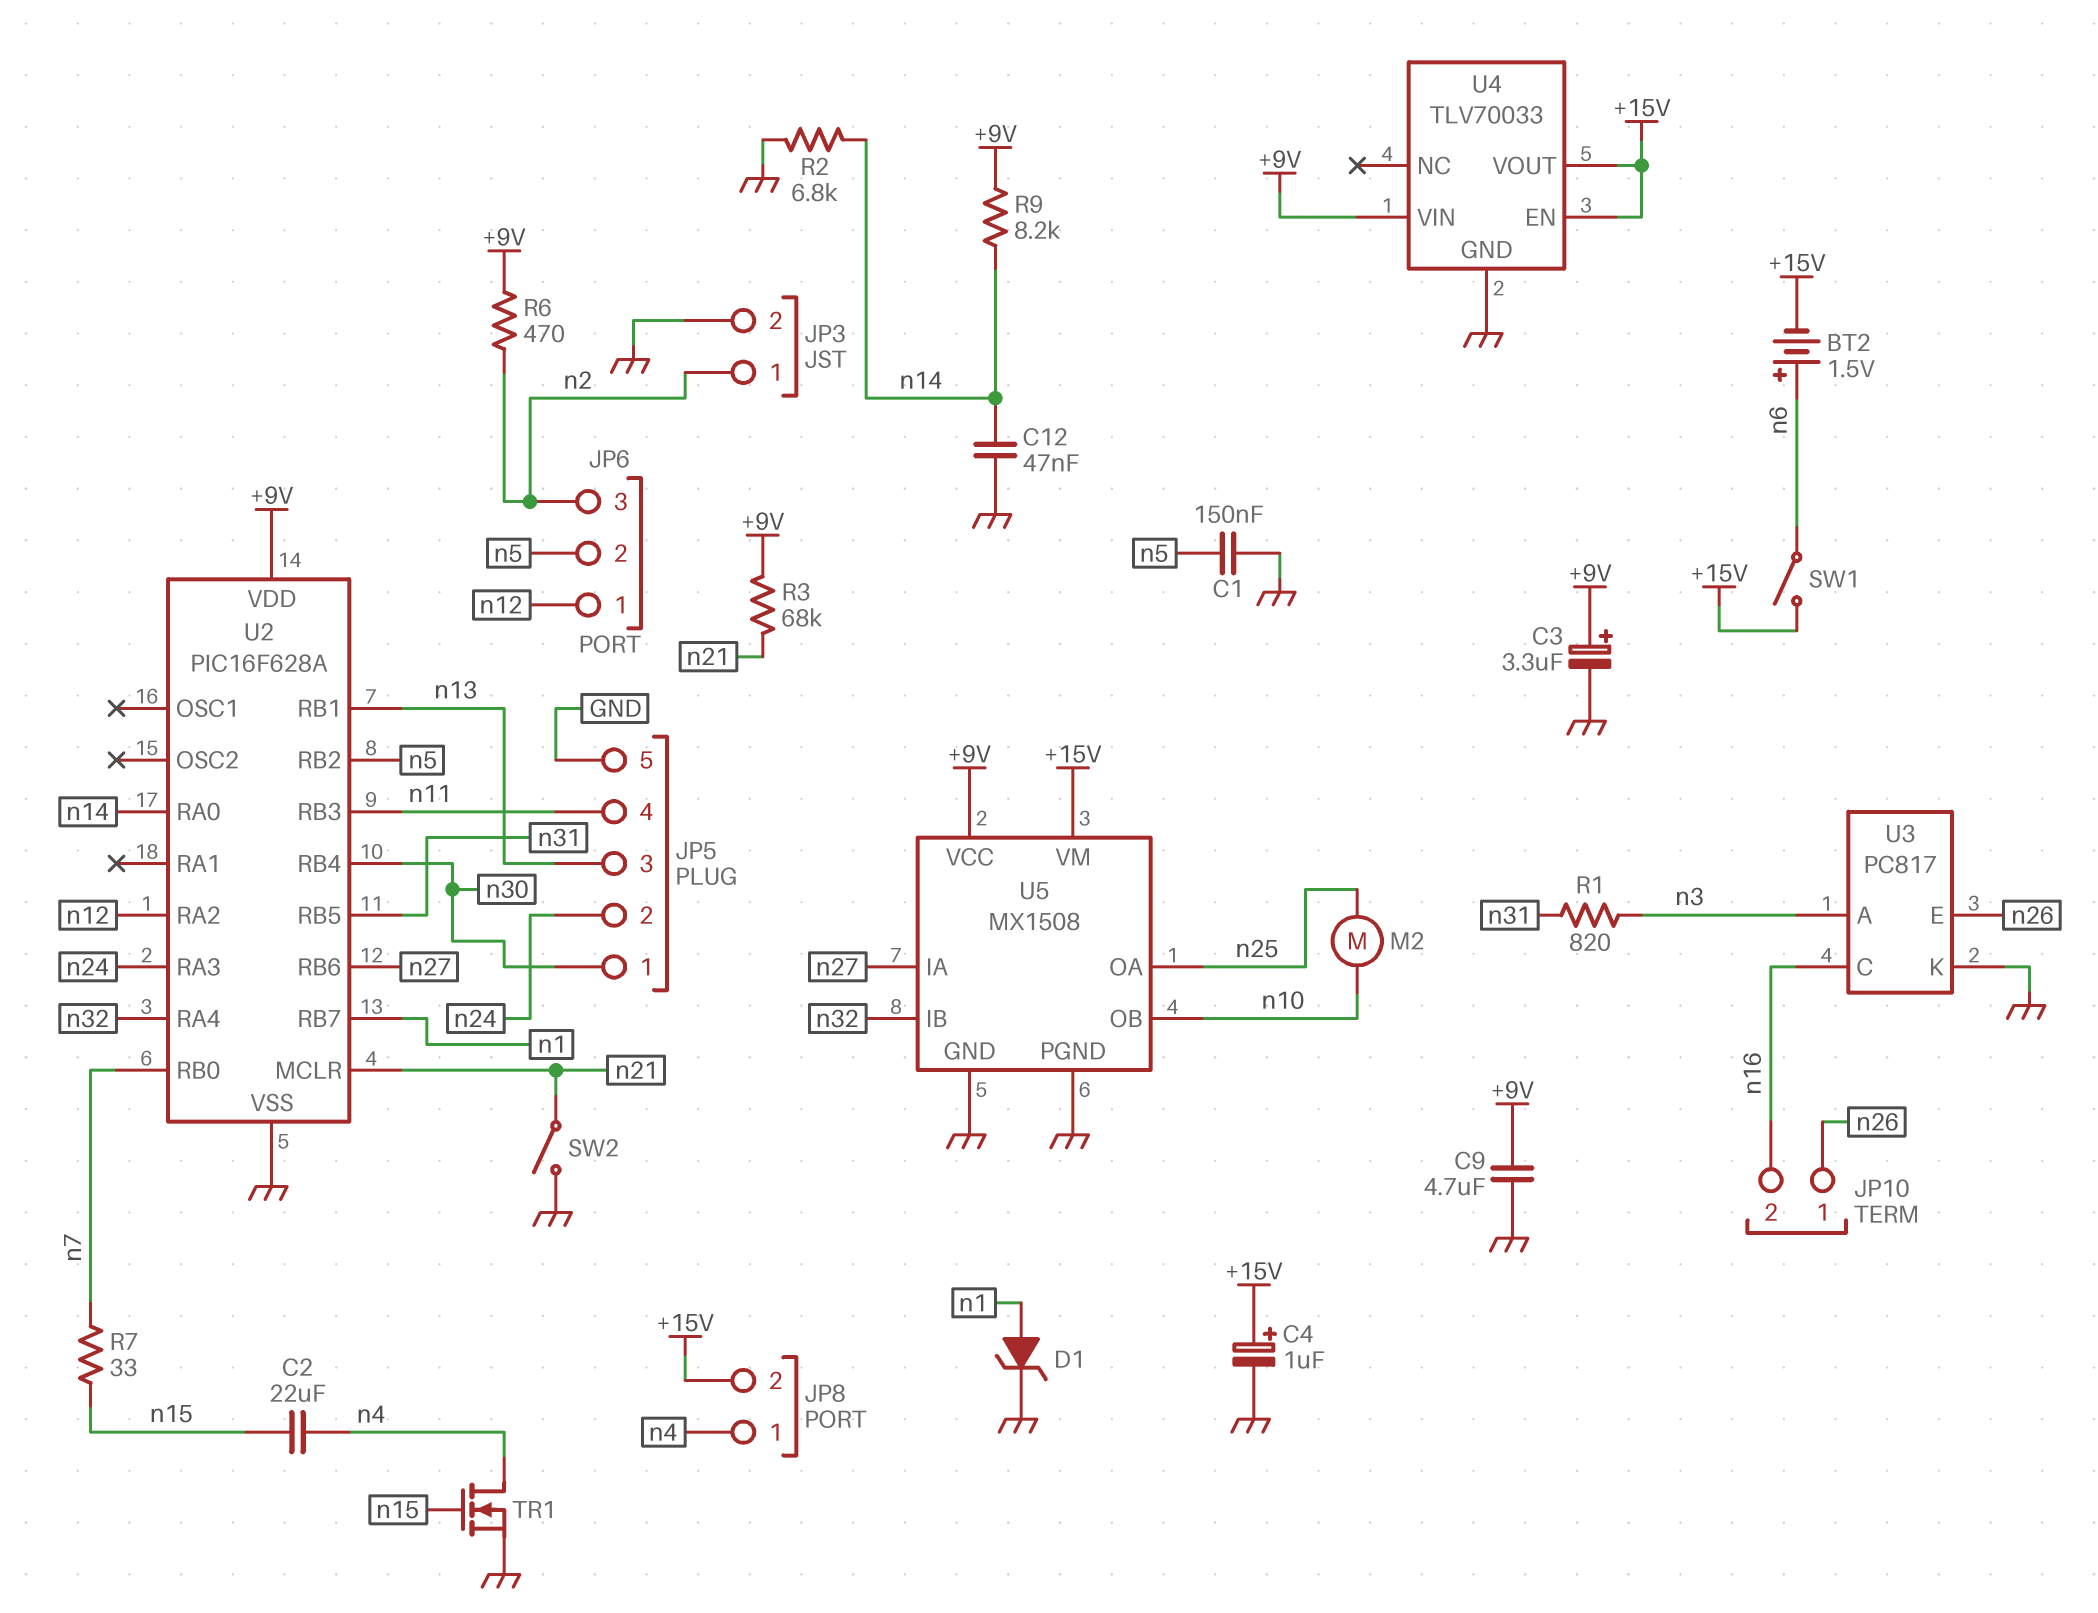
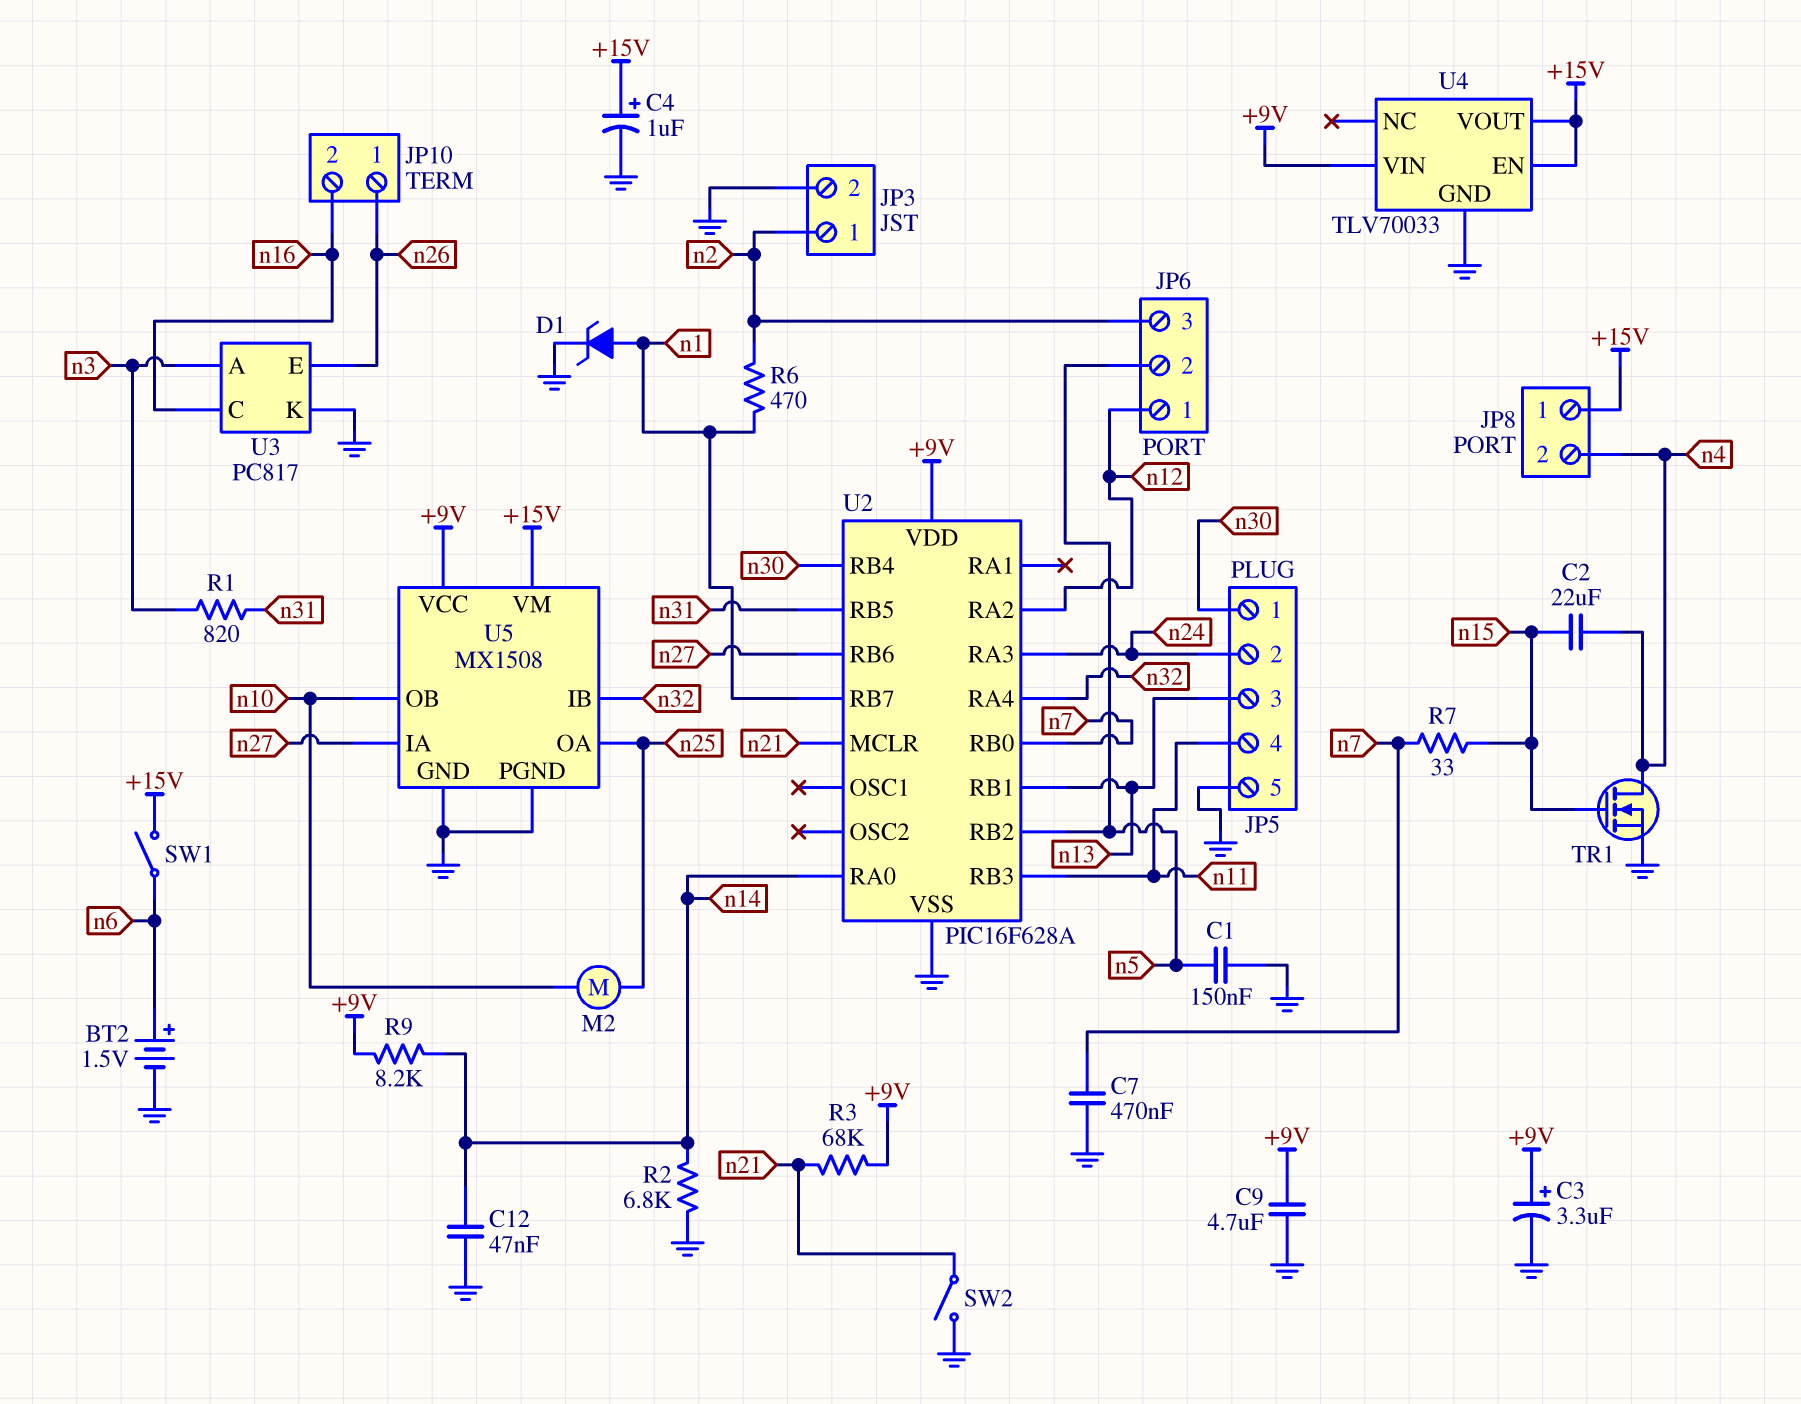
BT2: 1.5V (plus n6, minus +15V) -> 1.5V (plus n6, minus GND)
C7: none -> 470nF (GND, n7)
JP8 pin 1: n4 -> +15V
JP8 pin 2: +15V -> n4
R6: 470 (+9V, n2) -> 470 (n1, n2)

